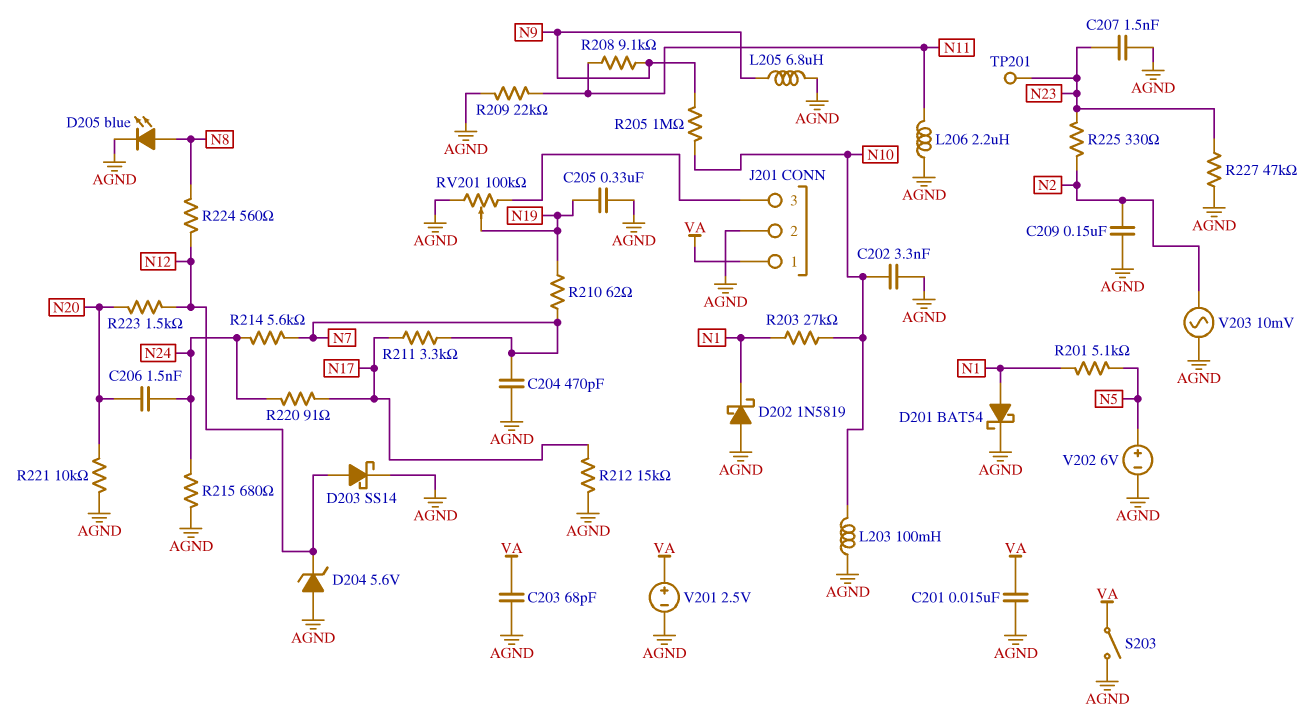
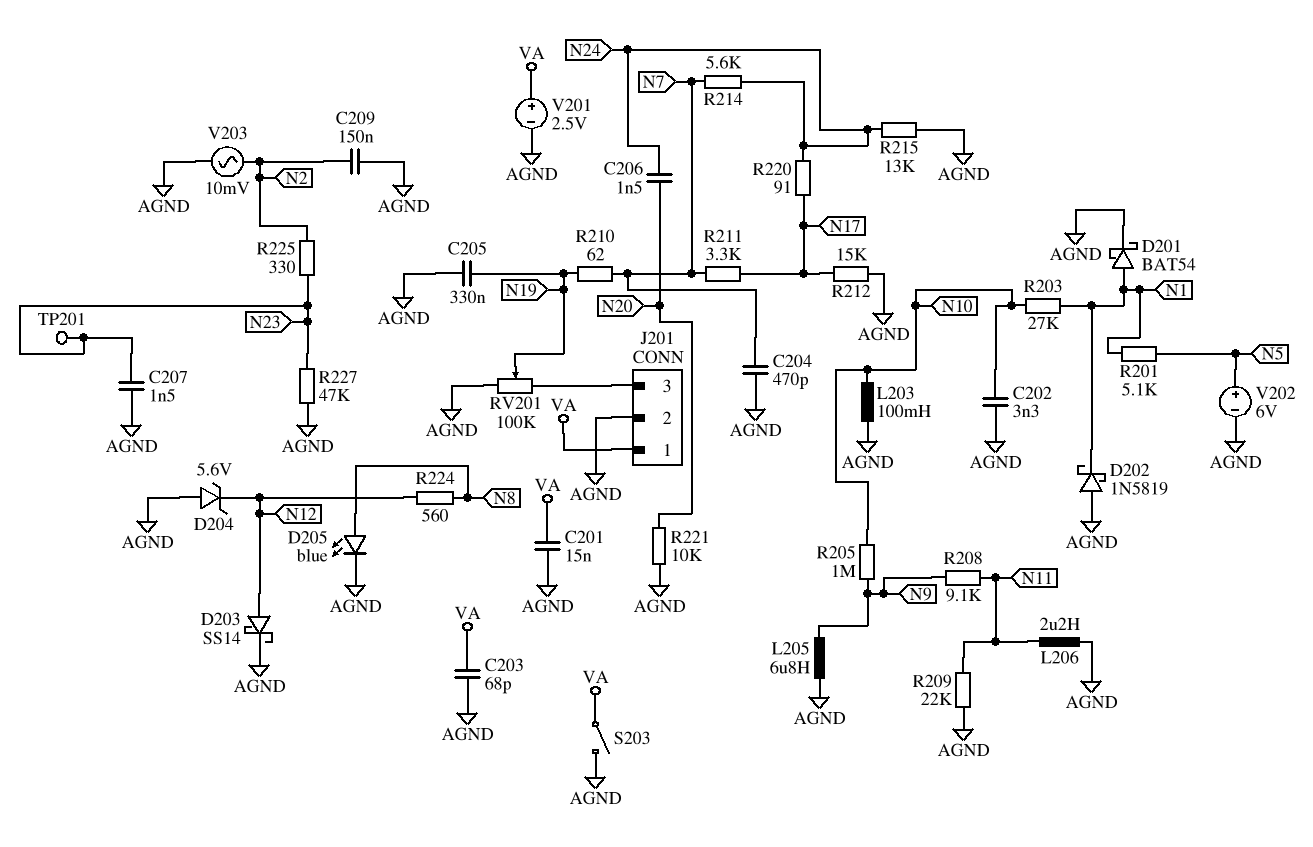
R215: 680 (AGND, N24) -> 13k (AGND, N24)
R223: 1.5k (N12, N20) -> none

